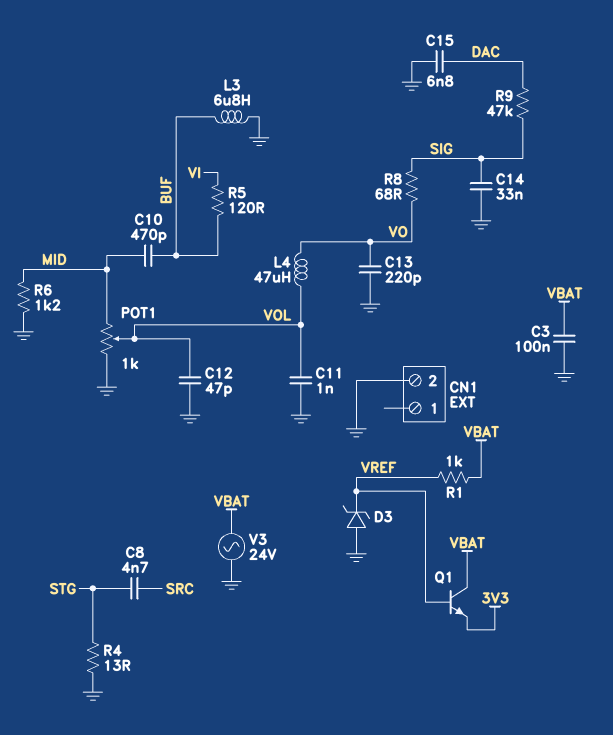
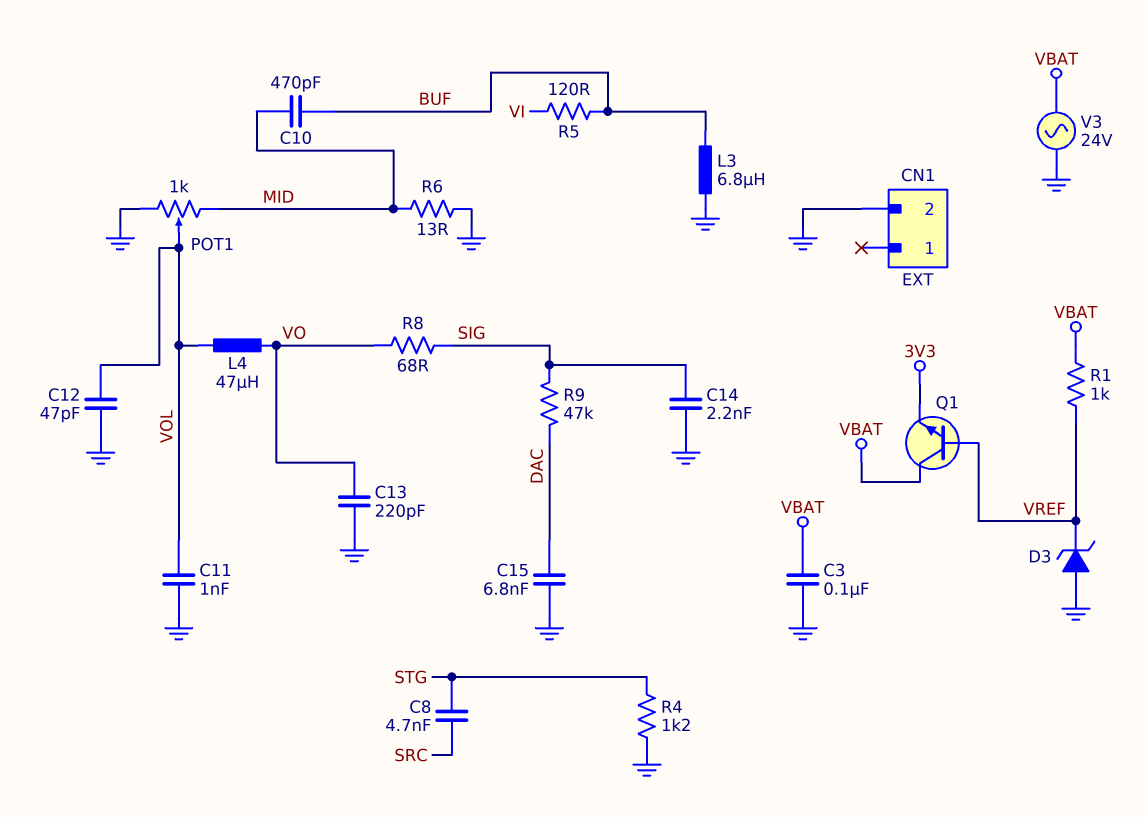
C14: 33nF (GND, SIG) -> 2.2nF (GND, SIG)
R4: 13 (GND, STG) -> 1.2k (GND, STG)
R6: 1.2k (GND, MID) -> 13 (GND, MID)

